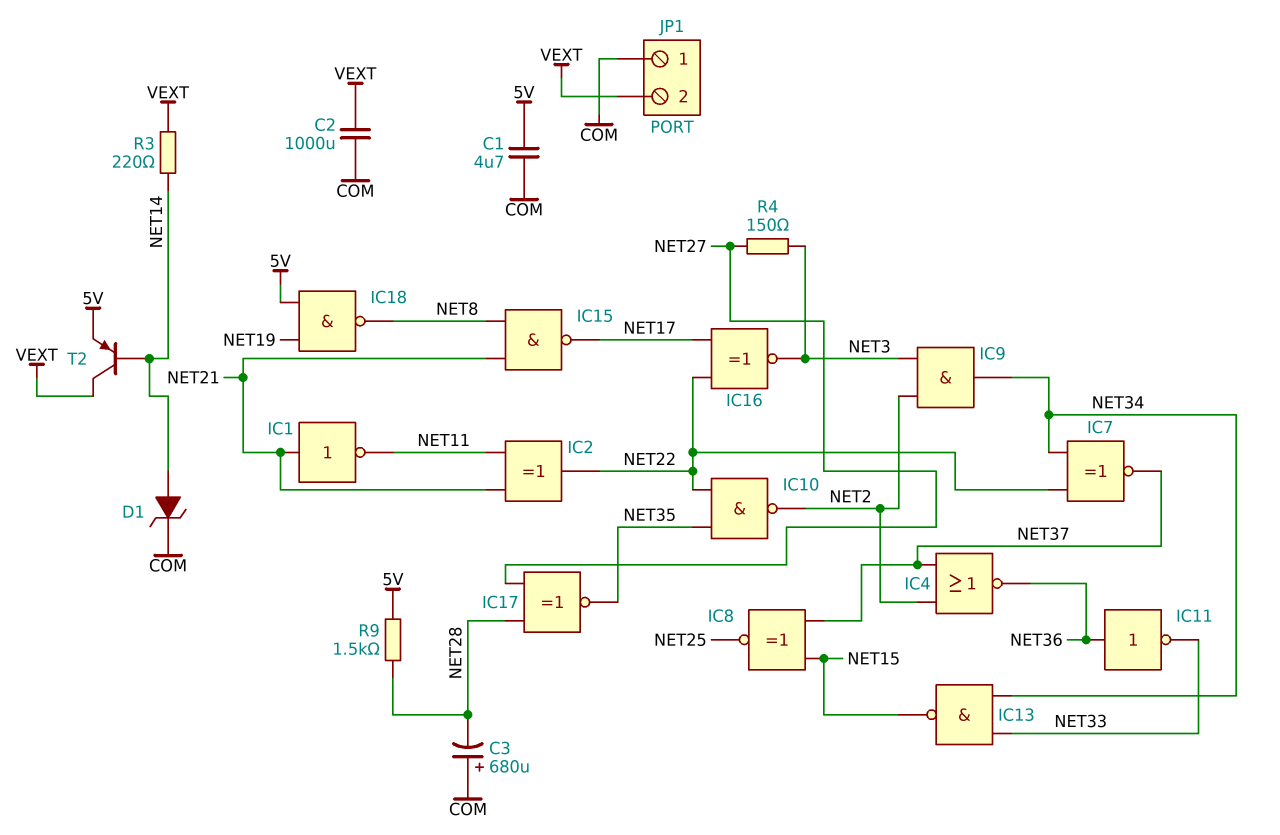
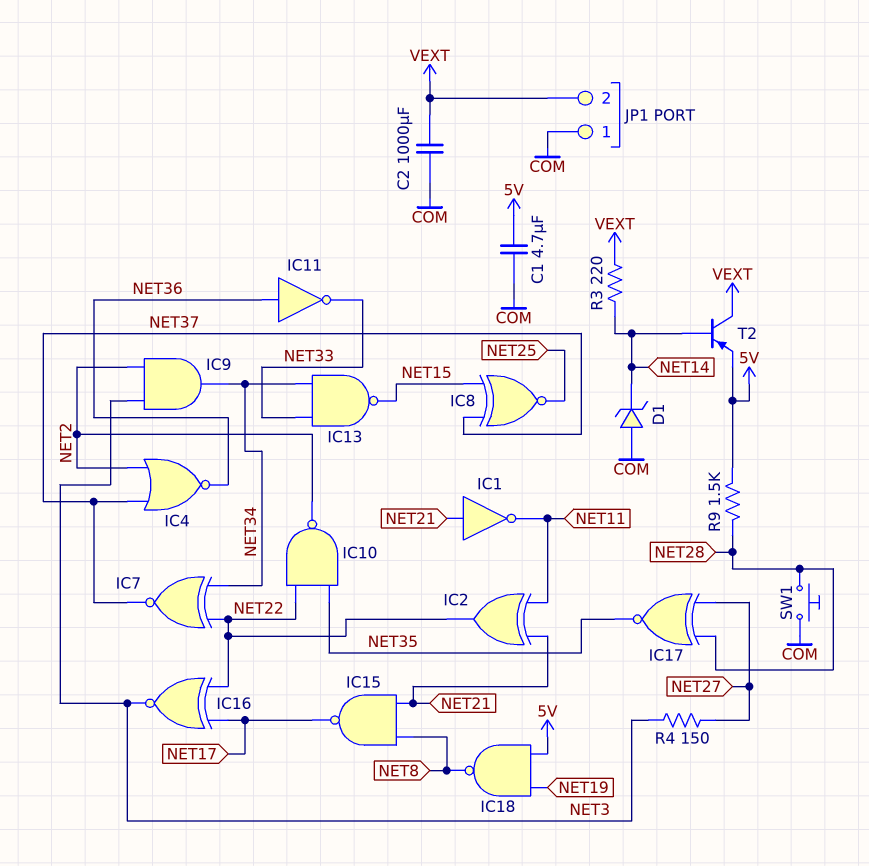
C3: 680uF (plus COM, minus NET28) -> none
D1: zener (A NET14, K COM) -> zener (A COM, K NET14)
SW1: none -> button (COM, NET28)

